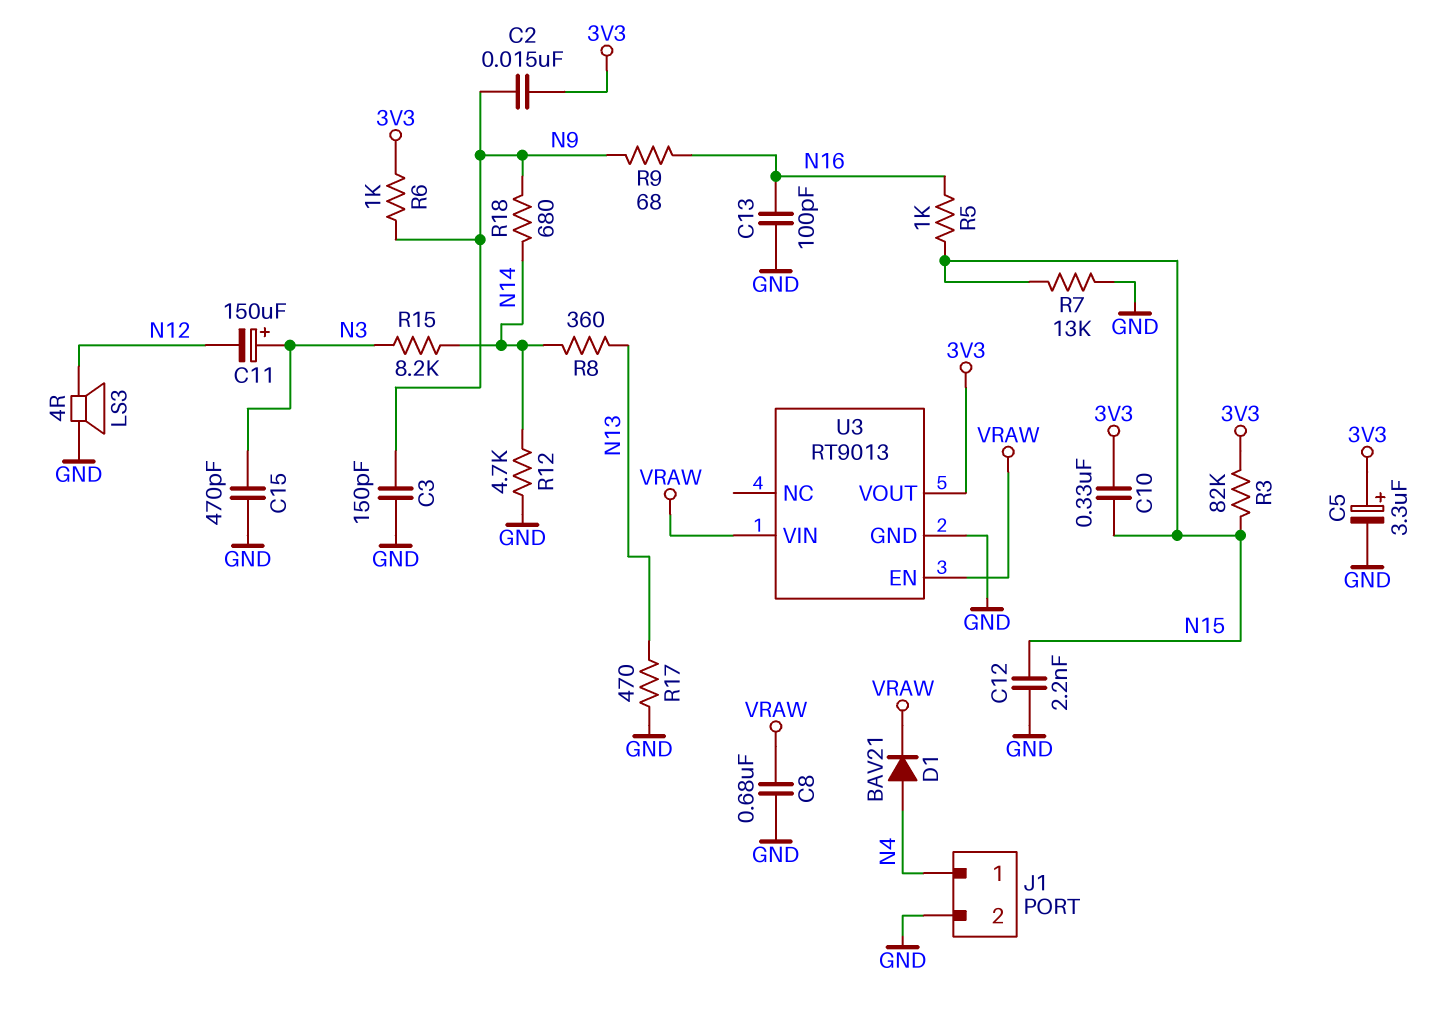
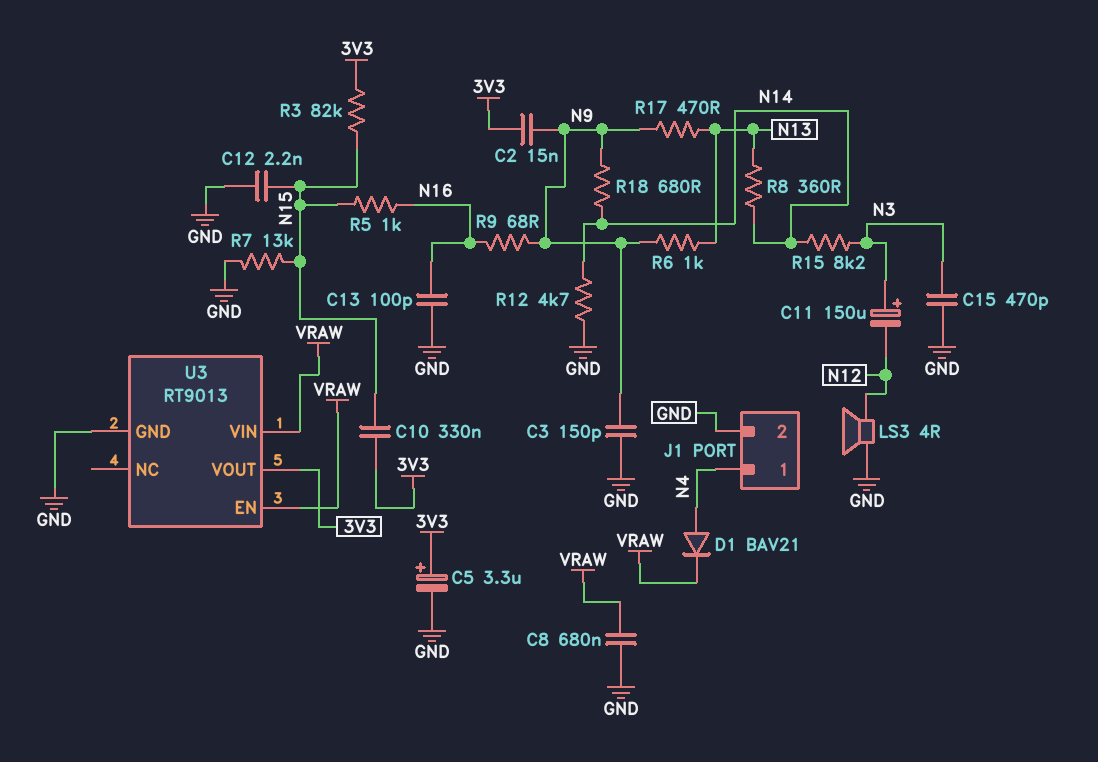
R6: 1k (3V3, N9) -> 1k (N9, N13)
R17: 470 (GND, N13) -> 470 (N9, N13)

